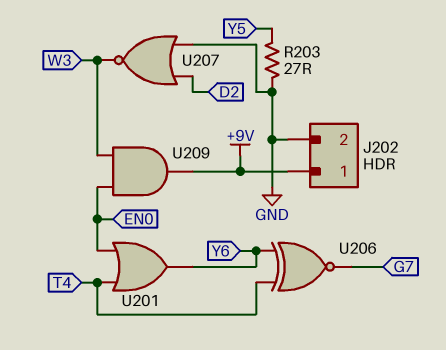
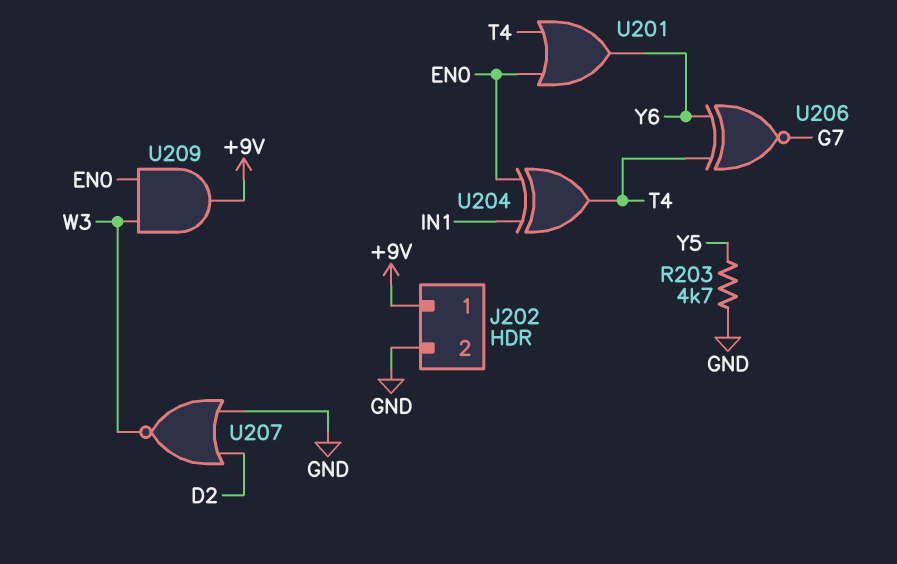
R203: 27 (GND, Y5) -> 4.7k (GND, Y5)
U204: none -> XOR (in EN0, in IN1, out T4)

